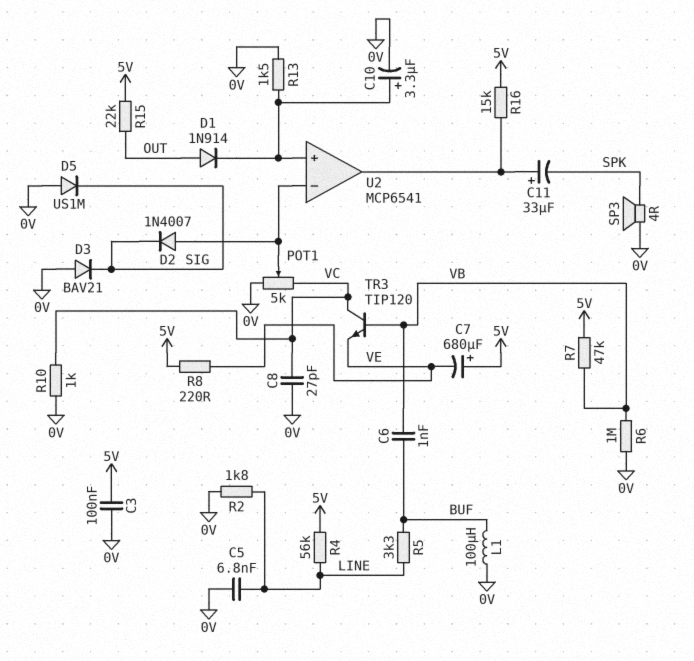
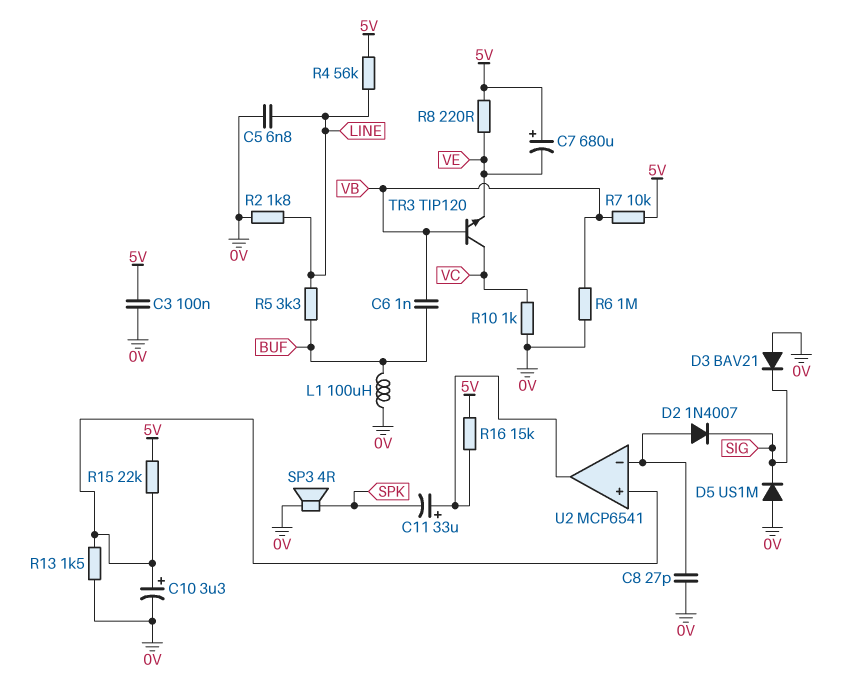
C8: 27pF (0V, VC) -> 27pF (0V, U2/in-)
D1: diode 1N914 (A OUT, K U2/in+) -> none
POT1: 5k (0V, VC, wiper U2/in-) -> none
R7: 47k (5V, VB) -> 10k (5V, VB)
R15: 22k (5V, OUT) -> 22k (5V, U2/in+)

